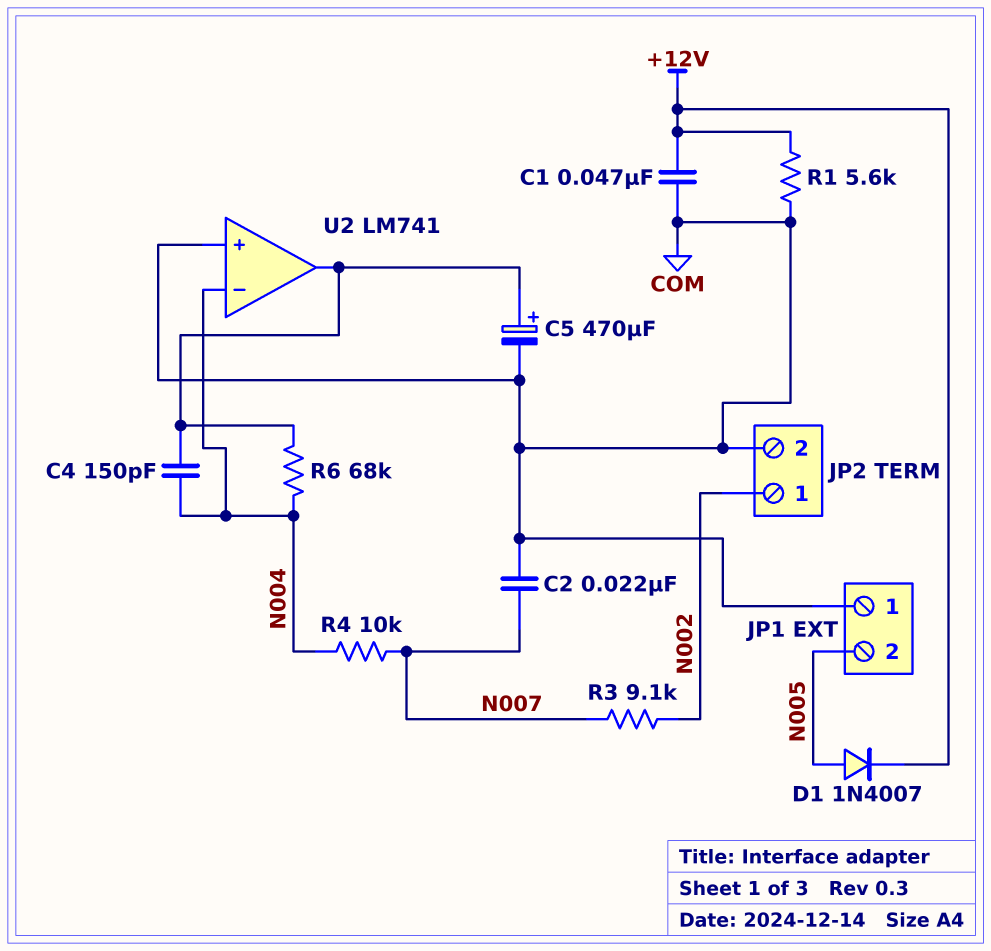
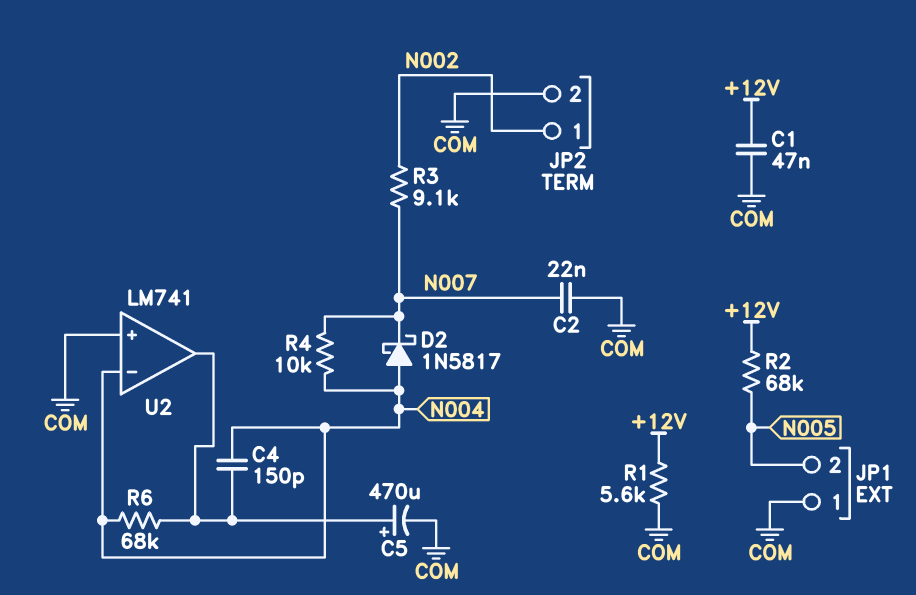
D1: diode 1N4007 (A N005, K +12V) -> none
D2: none -> schottky 1N5817 (A N004, K N007)
R2: none -> 68k (+12V, N005)

